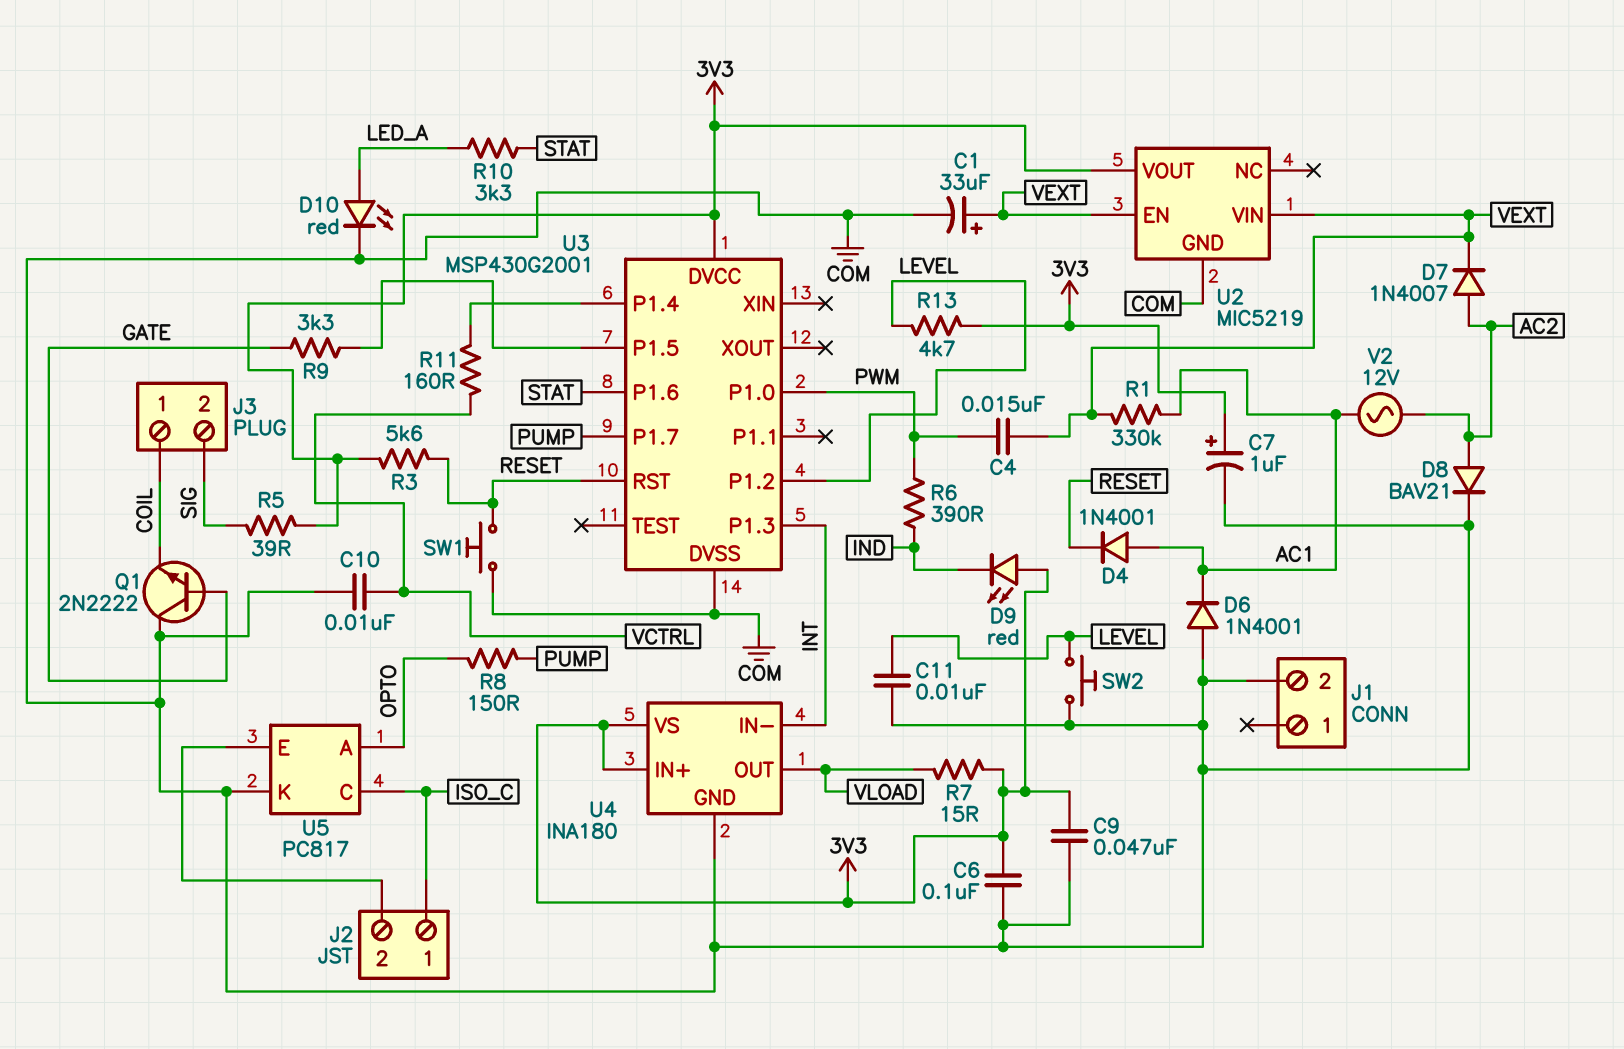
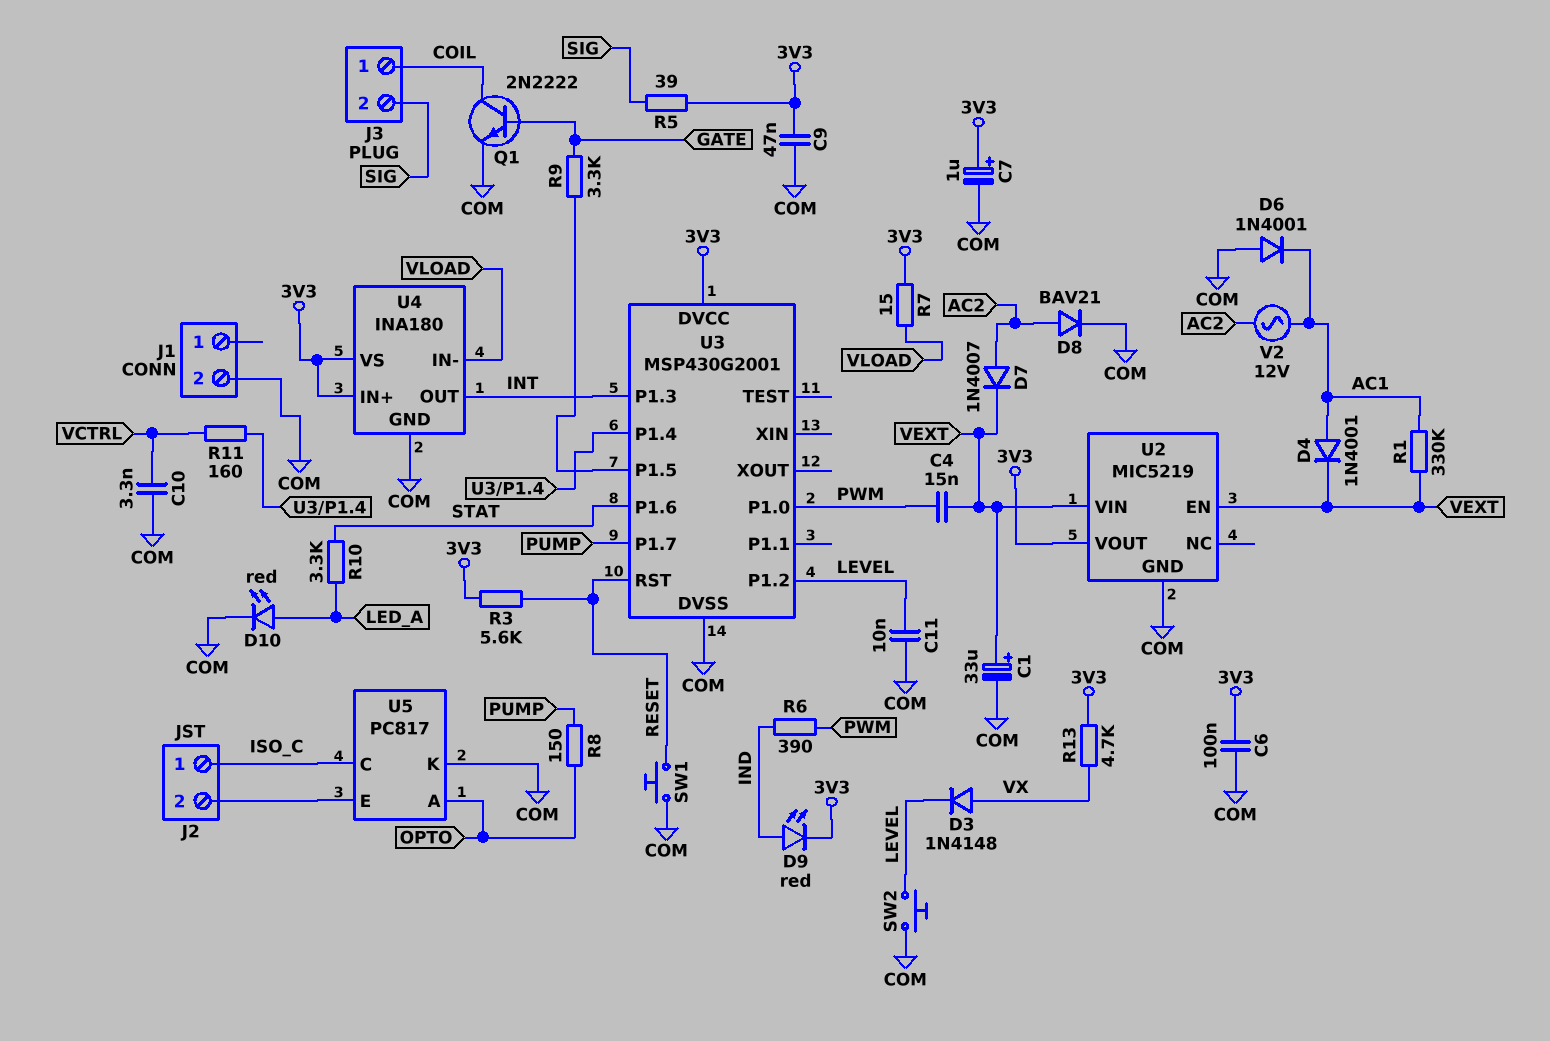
C10: 10nF (COM, VCTRL) -> 3.3nF (COM, VCTRL)
D3: none -> diode 1N4148 (A VX, K LEVEL)
D4: diode 1N4001 (A AC1, K RESET) -> diode 1N4001 (A AC1, K VEXT)
D9: LED red (A 3V3, K IND) -> LED red (A IND, K 3V3)
Q1: NPN 2N2222 (B GATE, C COM, E COIL) -> NPN 2N2222 (B GATE, C COIL, E COM)
R13: 4.7k (3V3, LEVEL) -> 4.7k (3V3, VX)
U4 pin IN-: INT -> VLOAD
U4 pin OUT: VLOAD -> INT

